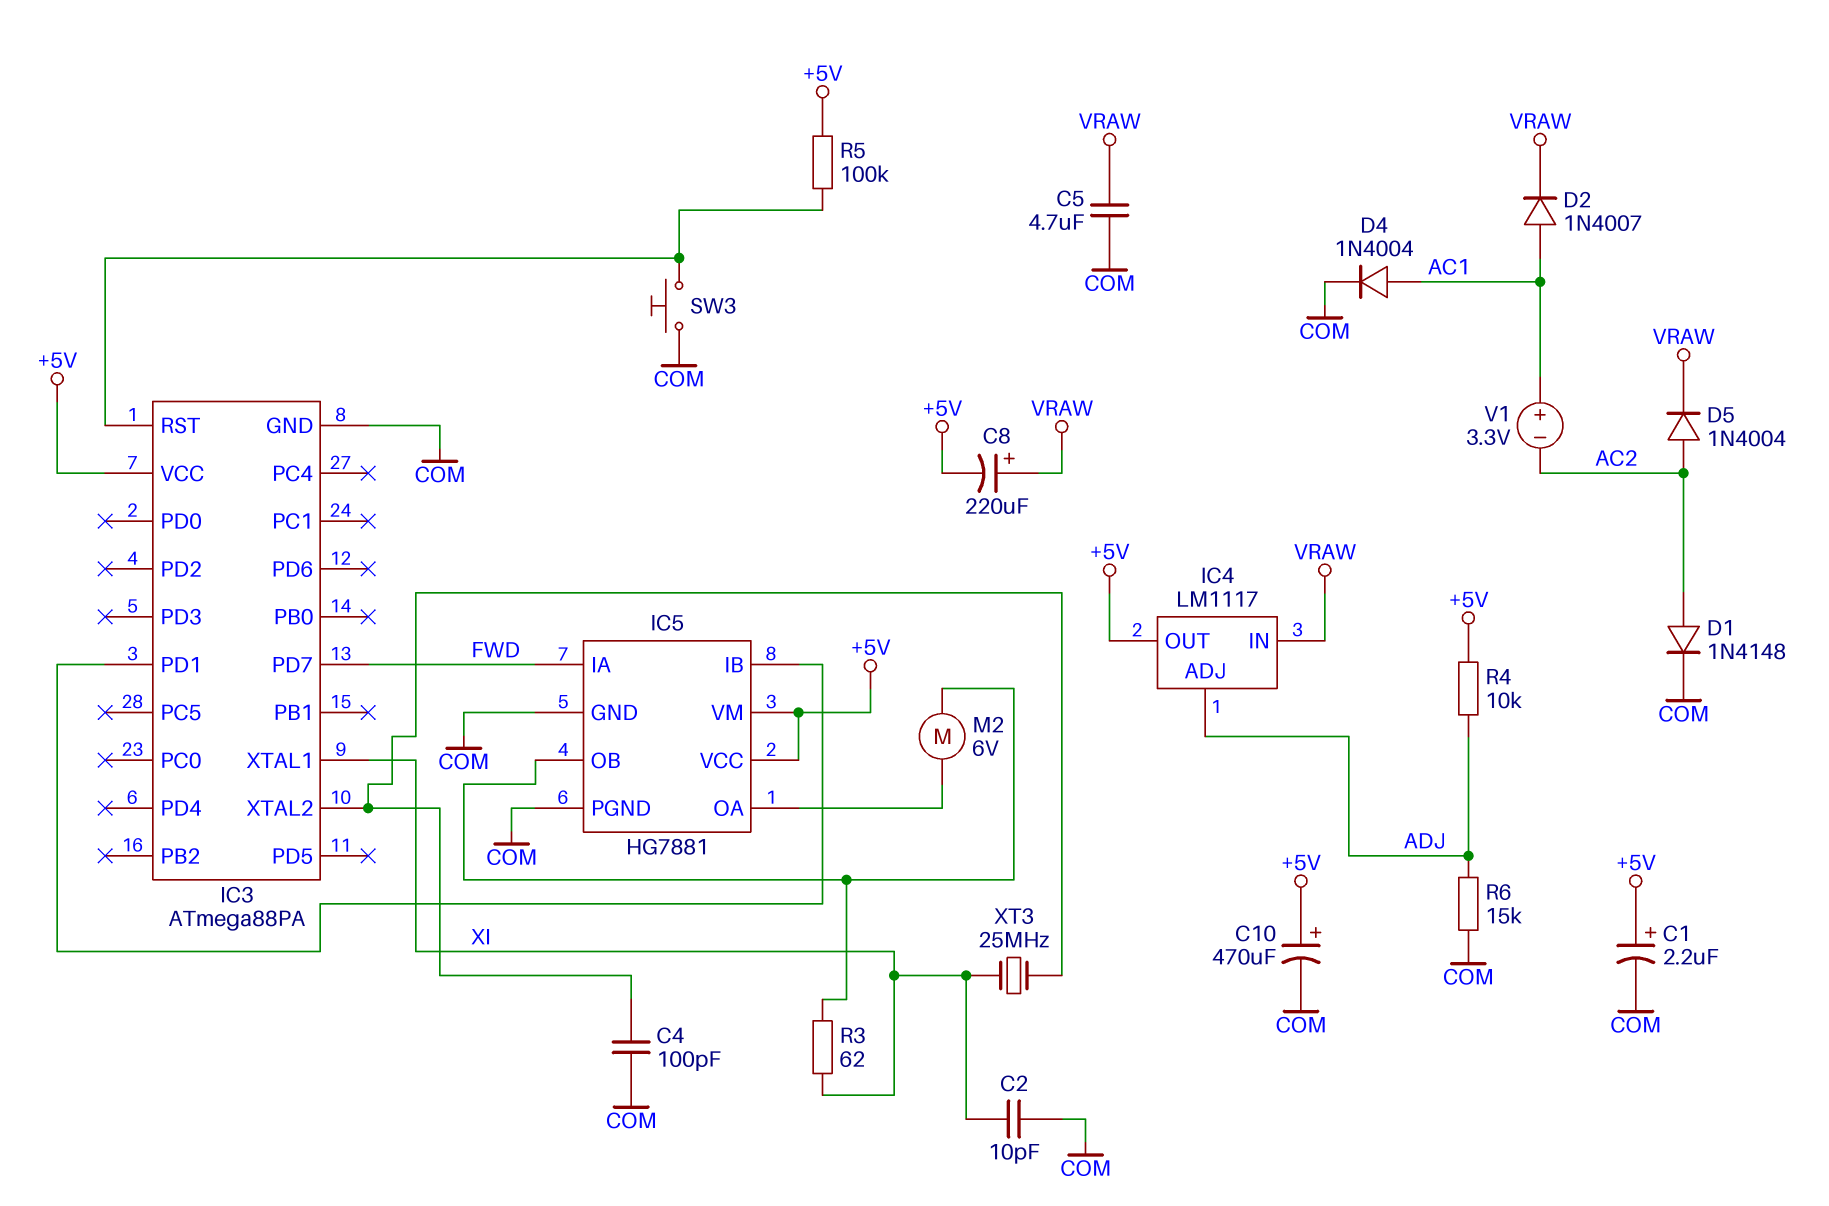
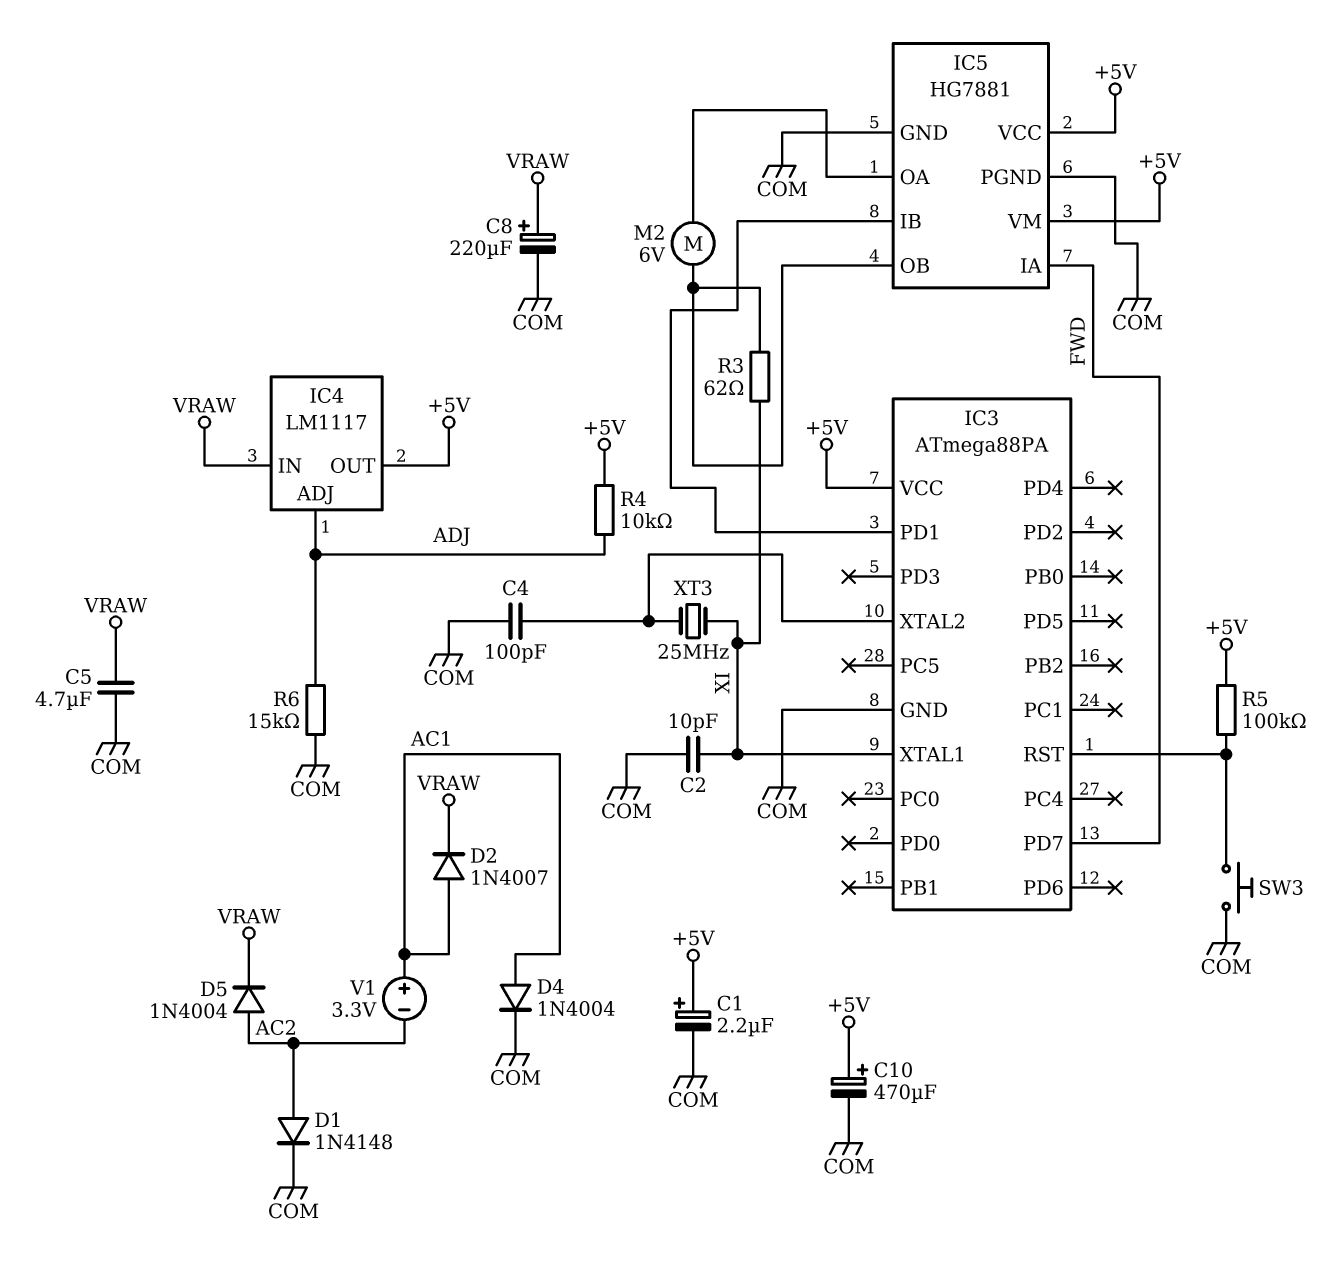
C8: 220uF (plus VRAW, minus +5V) -> 220uF (plus VRAW, minus COM)

